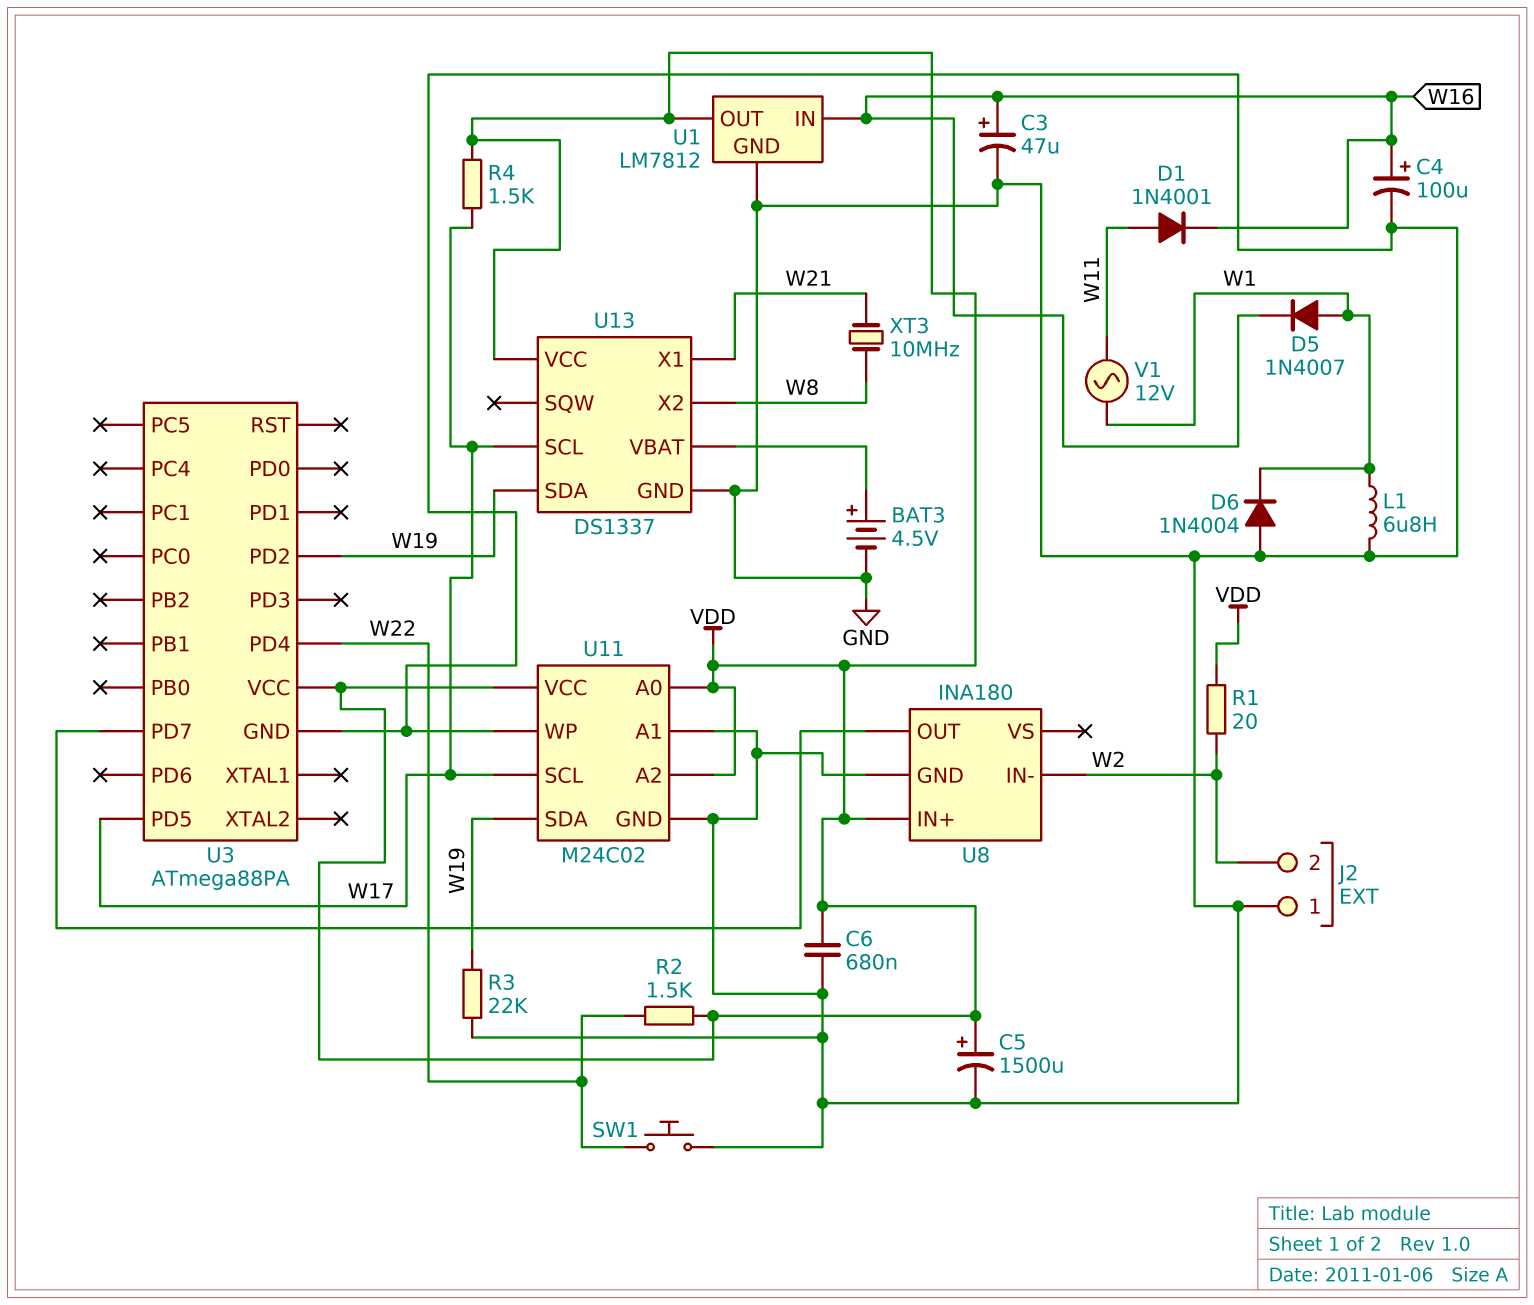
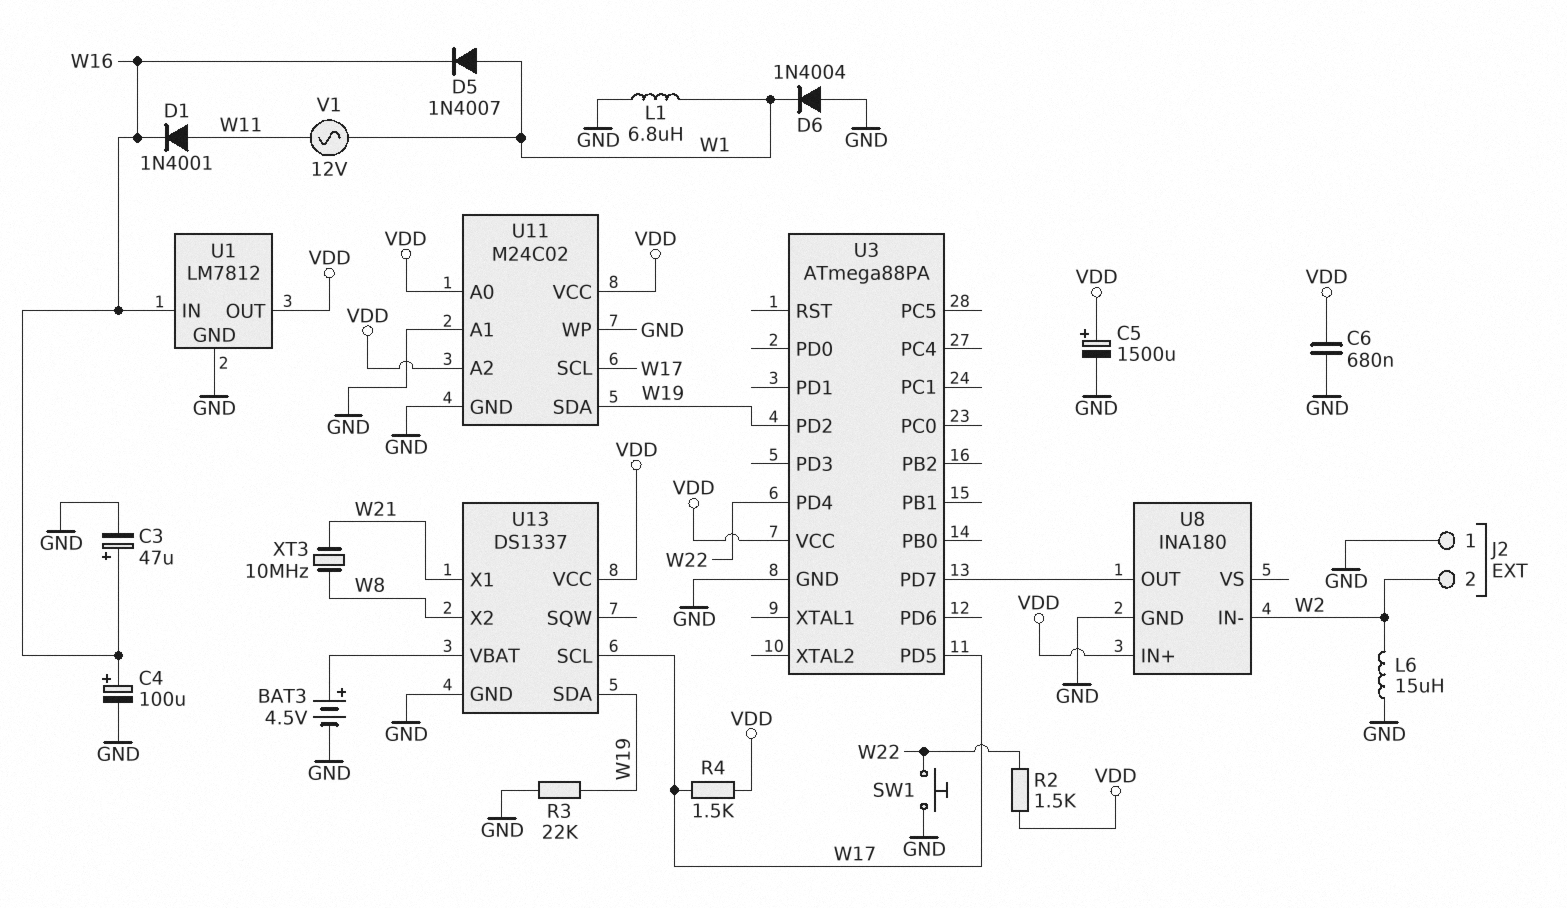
L6: none -> 15uH (GND, W2)
R1: 20 (VDD, W2) -> none

